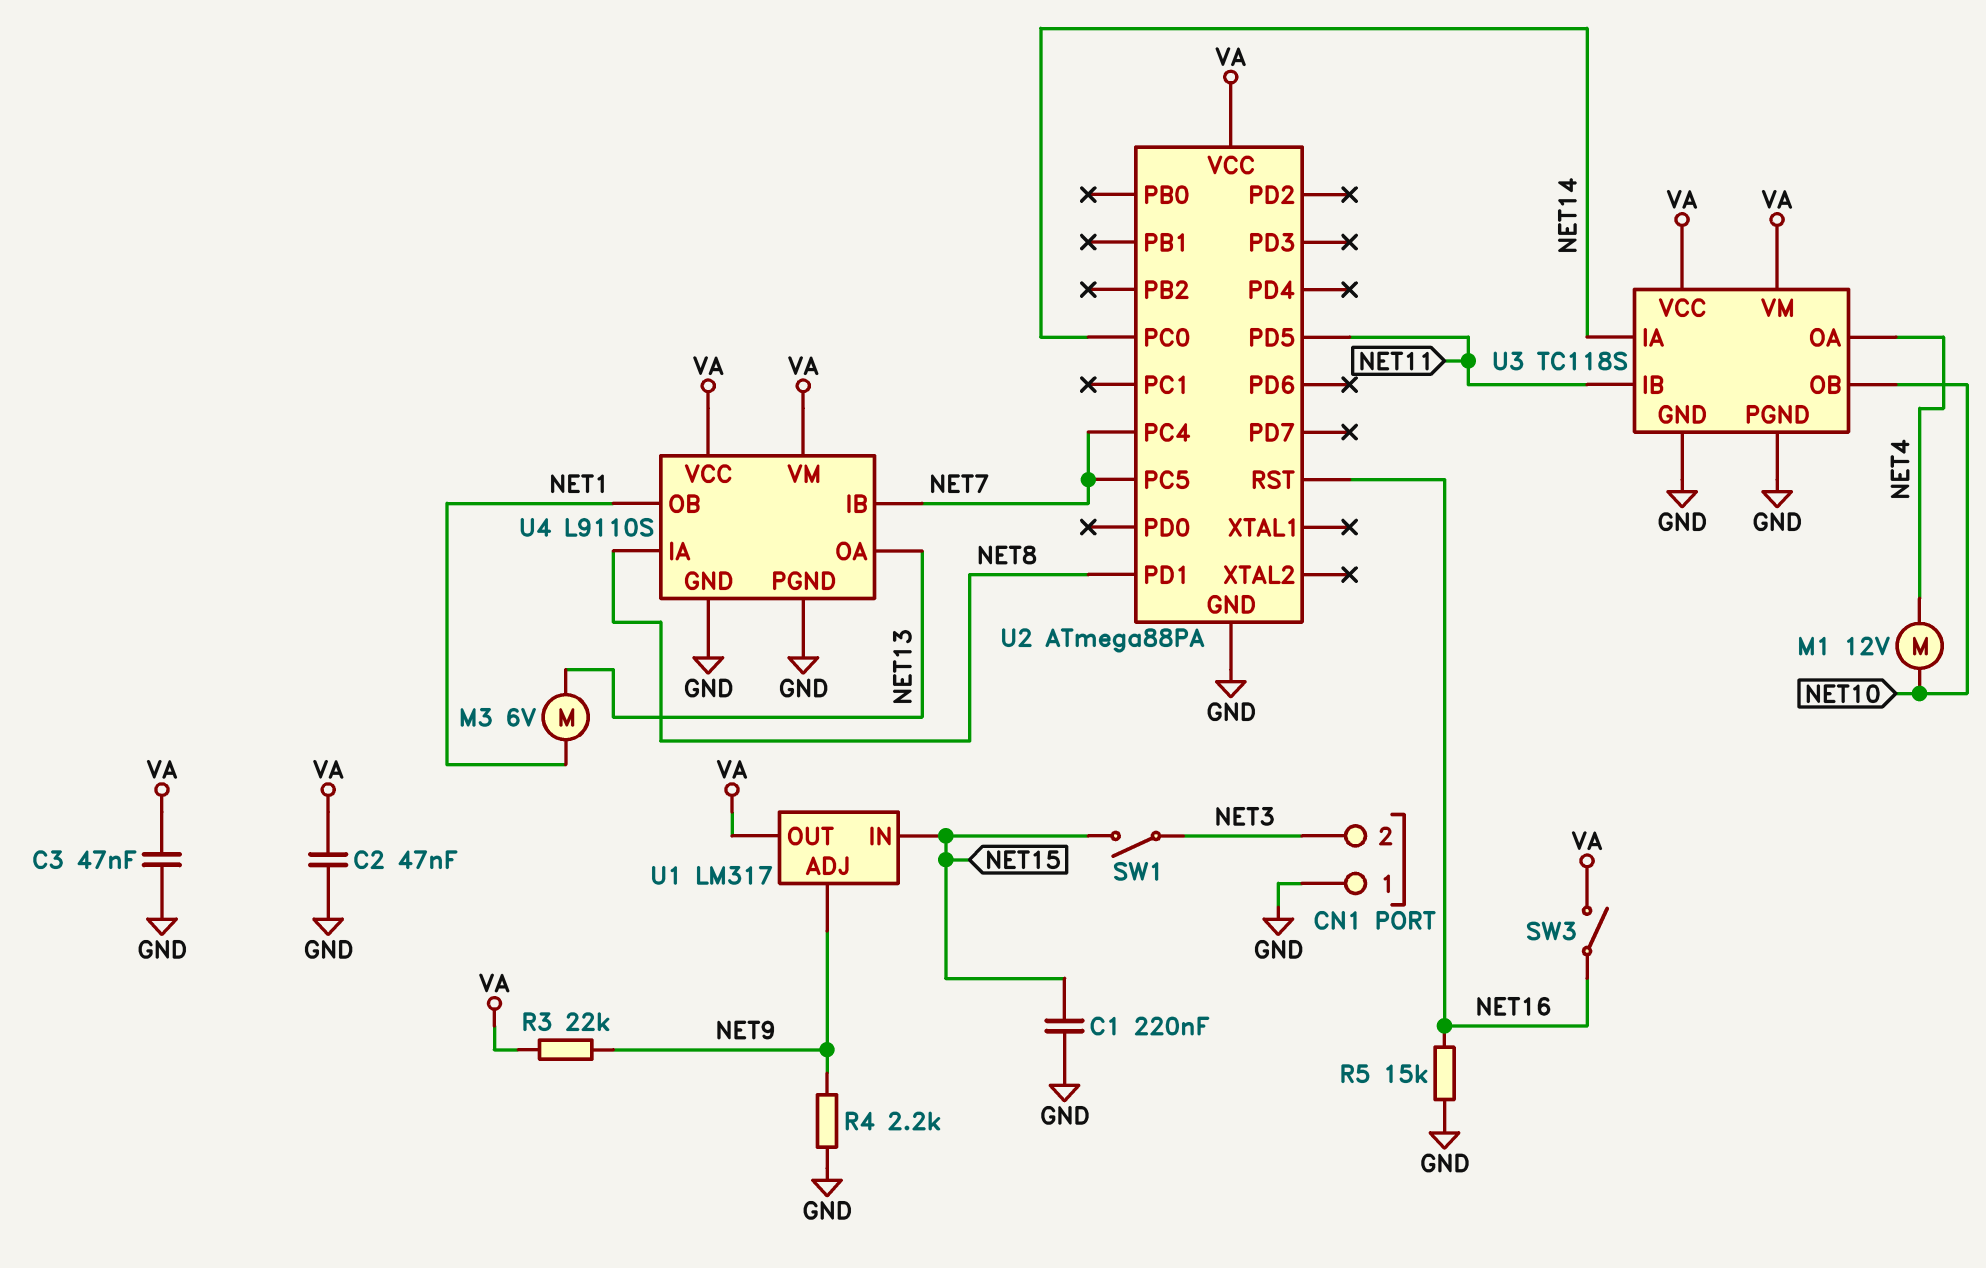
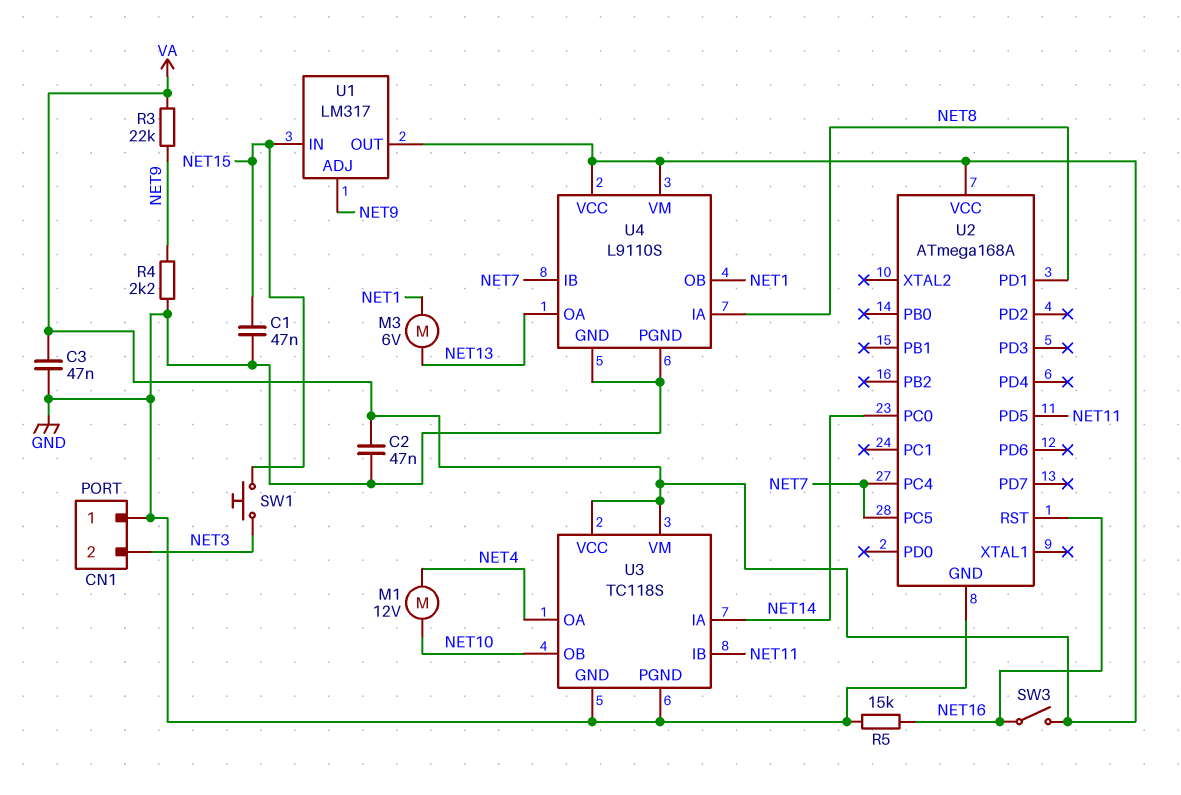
C1: 220nF (GND, NET15) -> 47nF (GND, NET15)
SW1: switch (NET3, NET15) -> button (NET3, NET15)
U2: ATmega88PA -> ATmega168A

